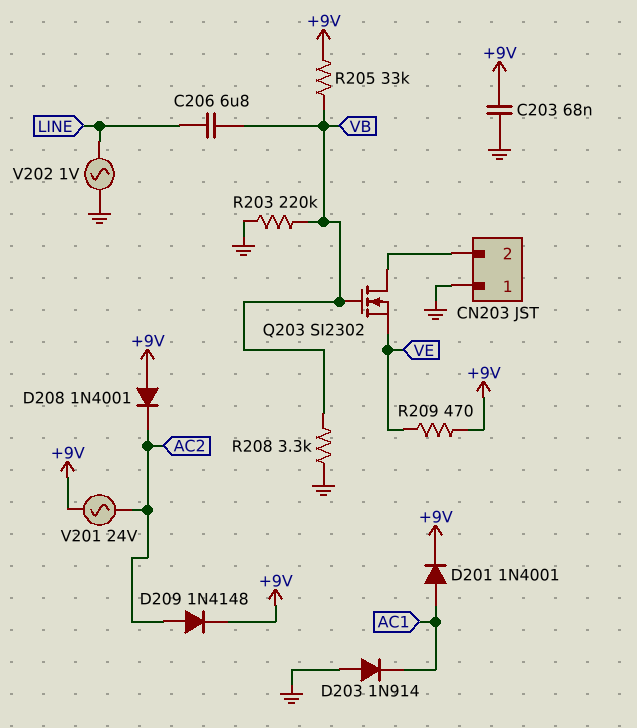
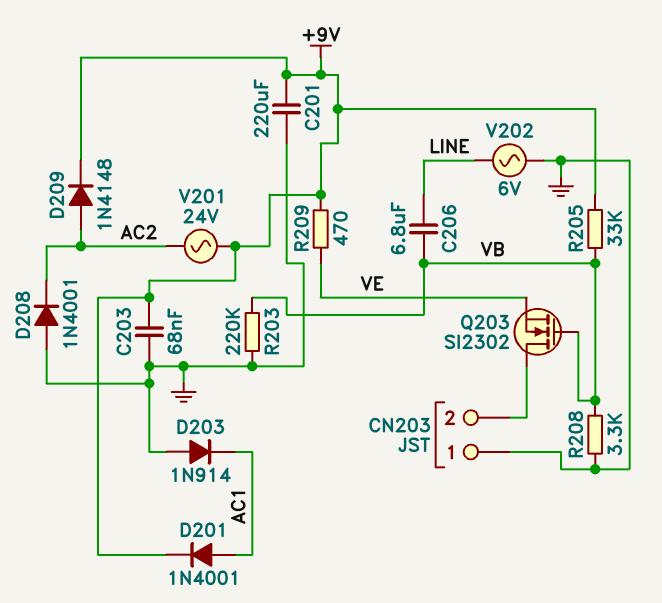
C201: none -> 220uF (+9V, GND)
D208: diode 1N4001 (A +9V, K AC2) -> diode 1N4001 (A GND, K AC2)
V202: AC 1V (GND, LINE) -> AC 6V (GND, LINE)

